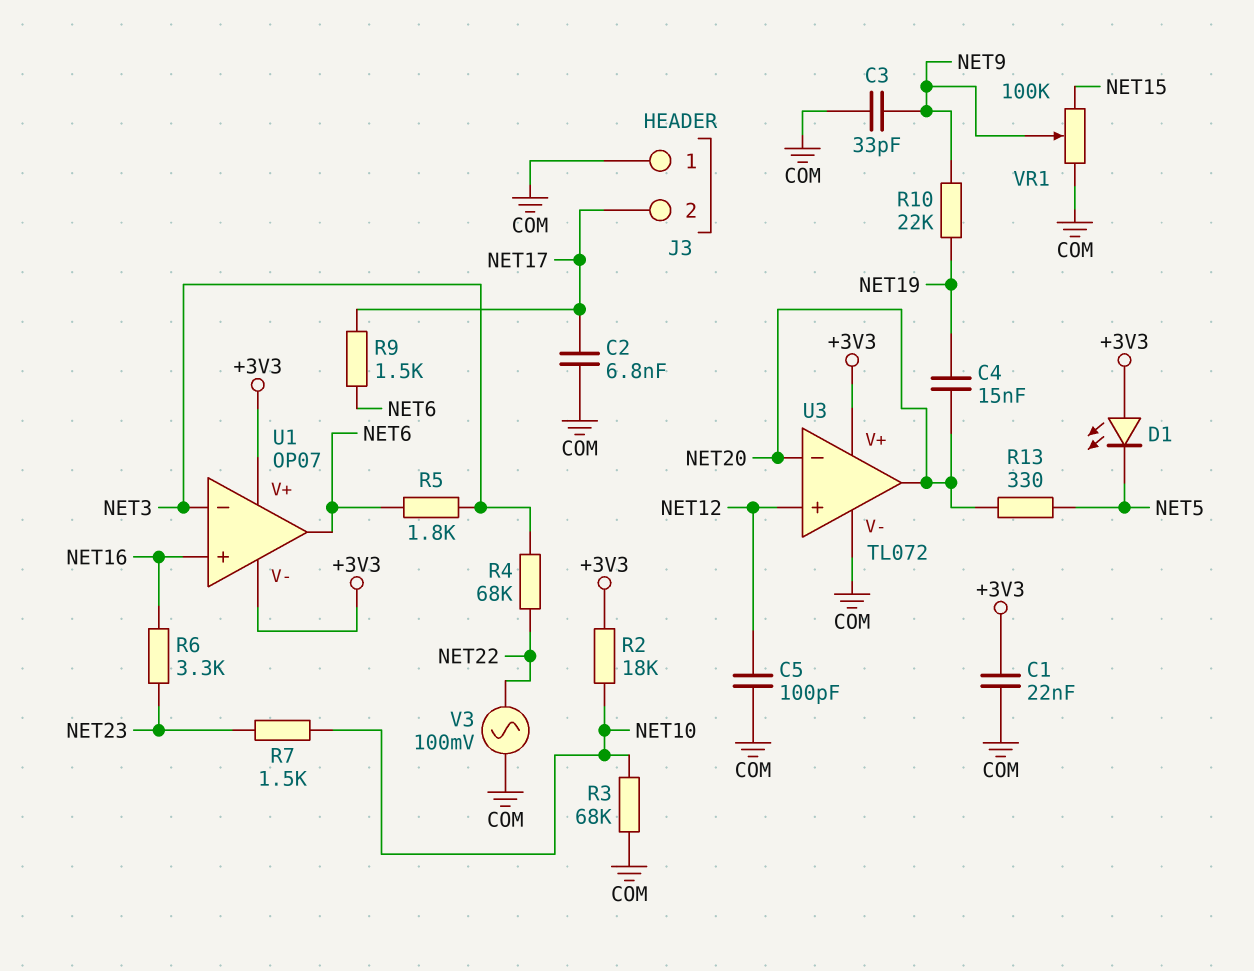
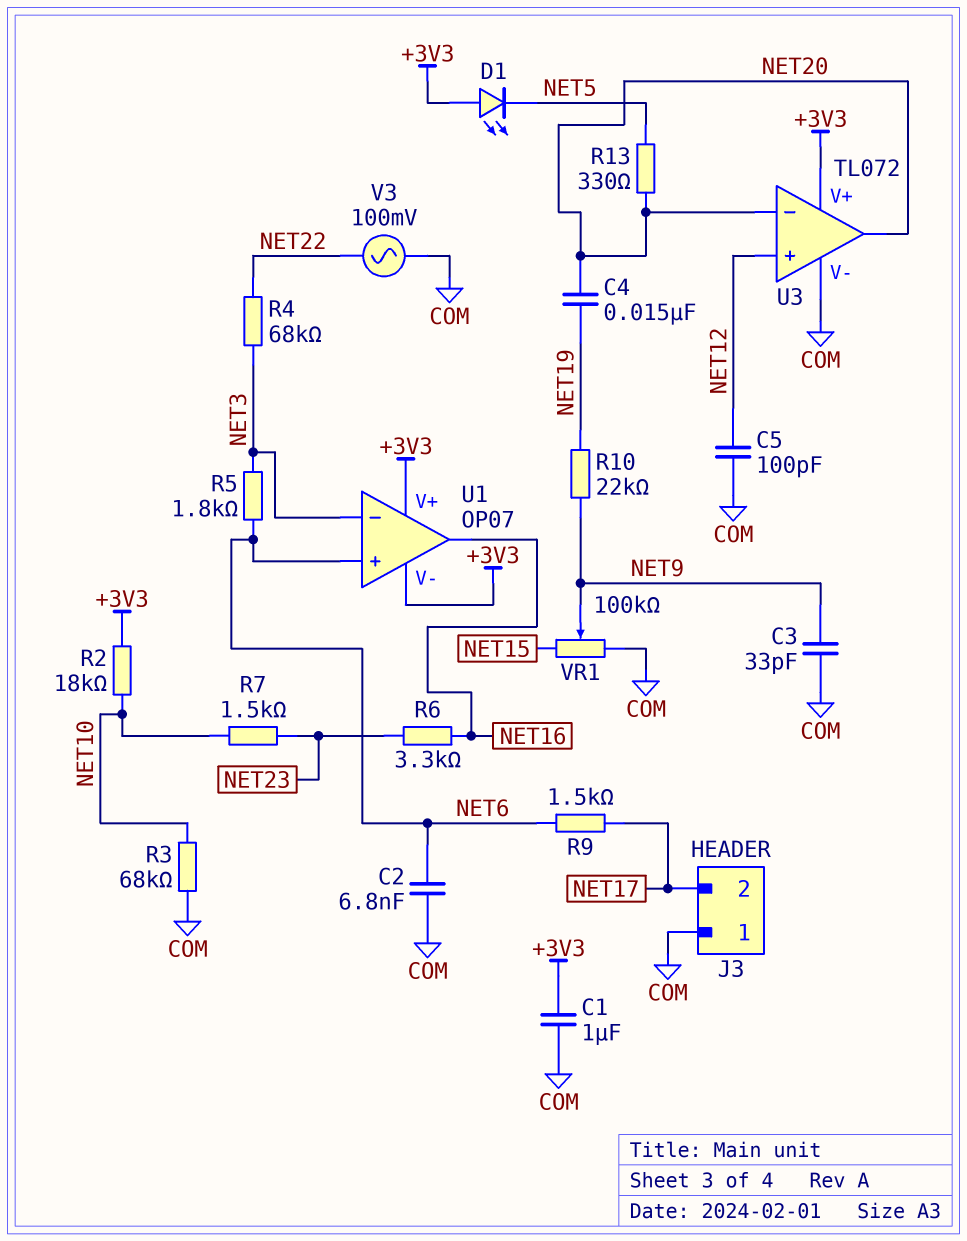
C1: 22nF (+3V3, COM) -> 1uF (+3V3, COM)
C2: 6.8nF (COM, NET17) -> 6.8nF (COM, NET6)
U1 pin in+: NET16 -> NET6
U1 pin out: NET6 -> NET16

